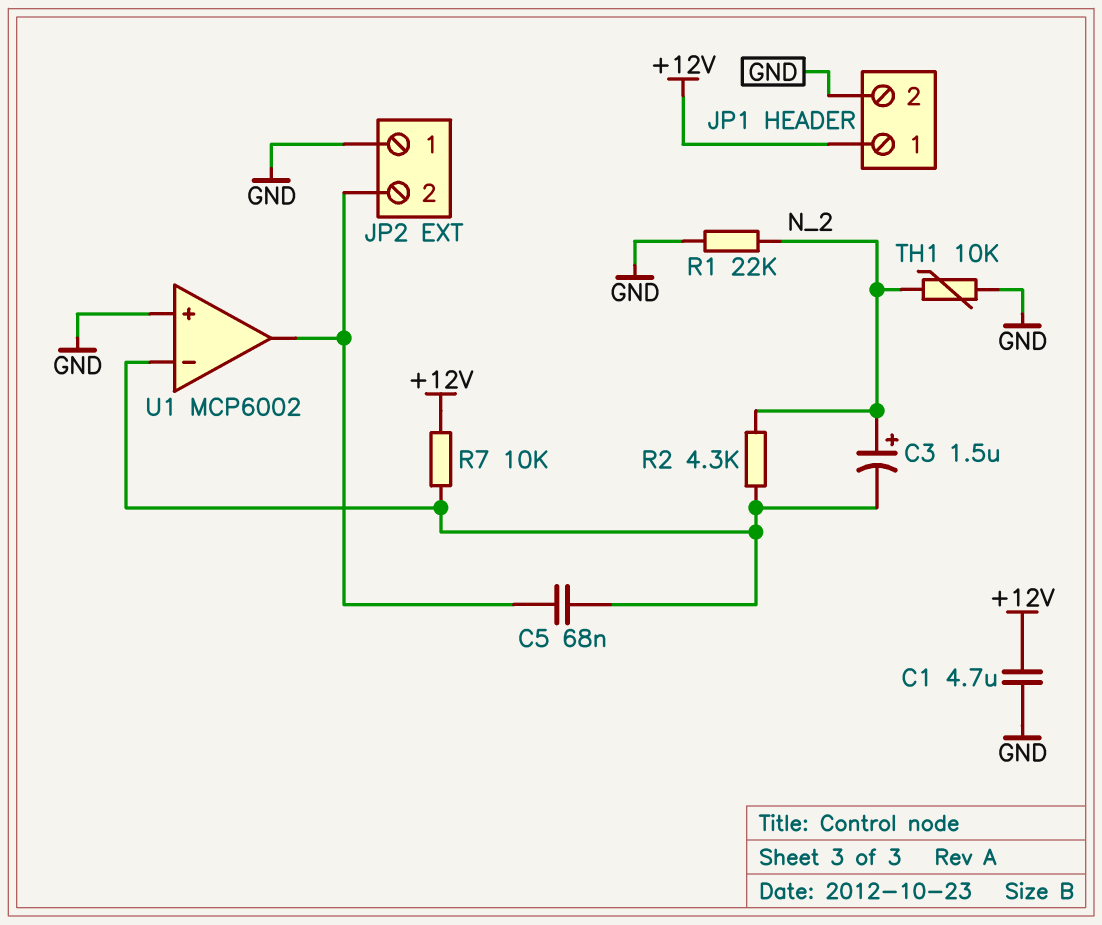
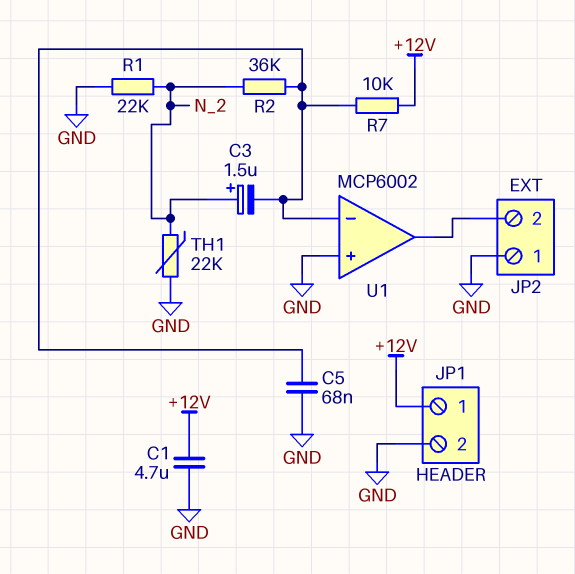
C5: 68nF (JP2/2, U1/in-) -> 68nF (GND, U1/in-)
R2: 4.3k (N_2, U1/in-) -> 36k (N_2, U1/in-)
TH1: 10k (GND, N_2) -> 22k (GND, N_2)

